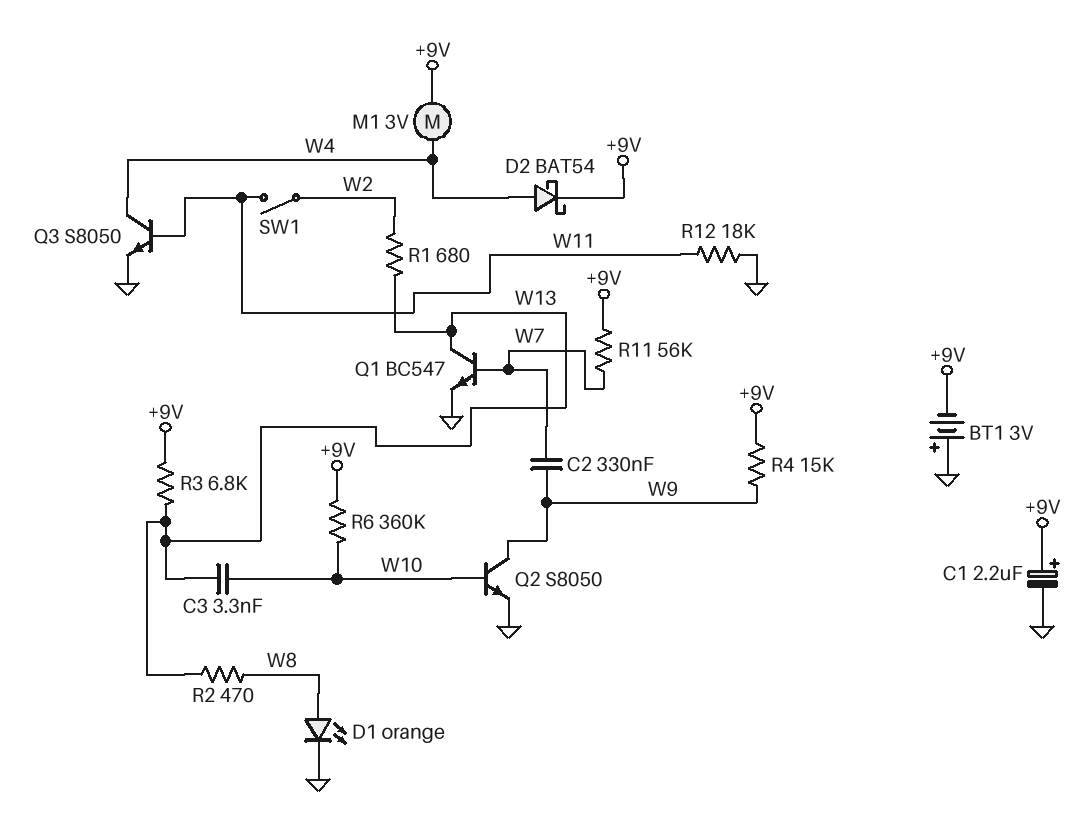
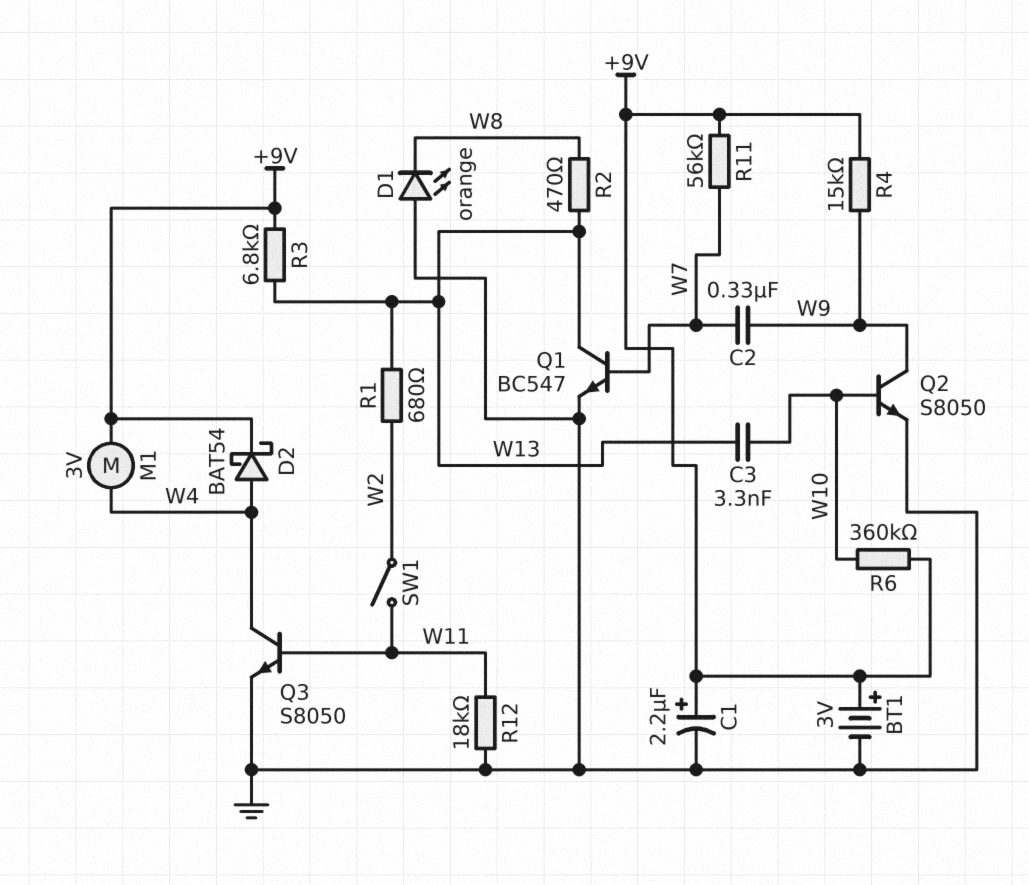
BT1: 3V (plus GND, minus +9V) -> 3V (plus +9V, minus GND)
D1: LED orange (A W8, K GND) -> LED orange (A GND, K W8)

